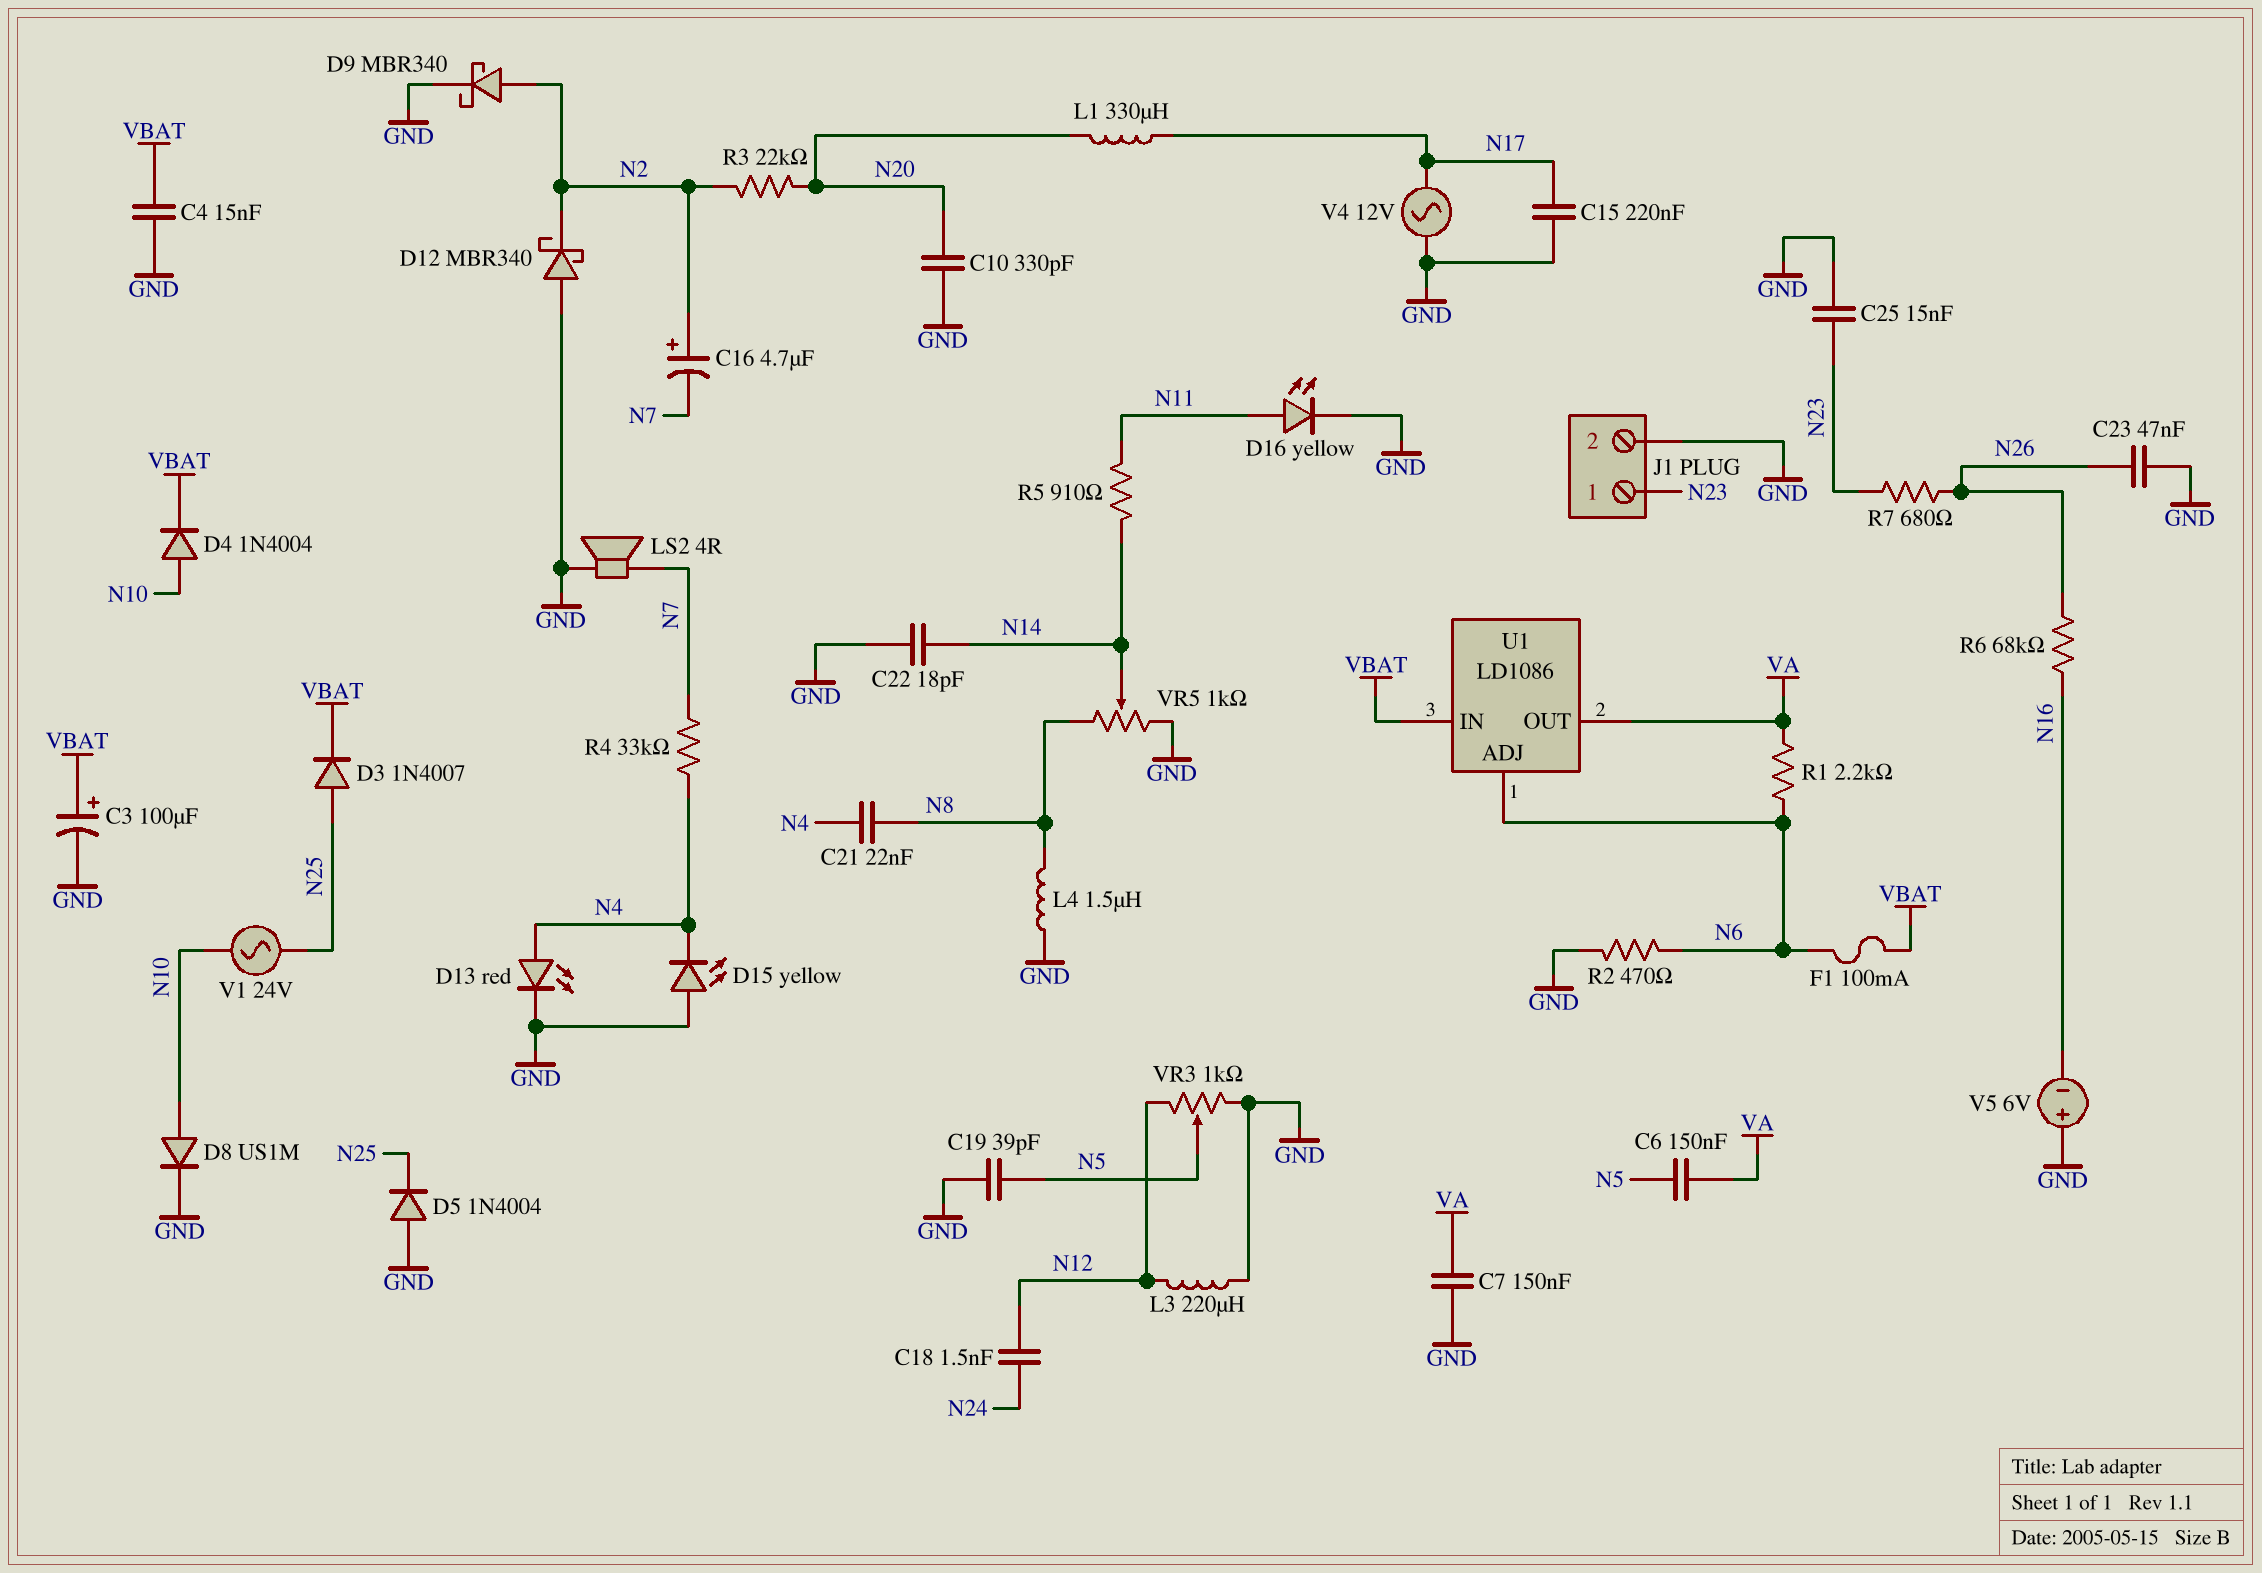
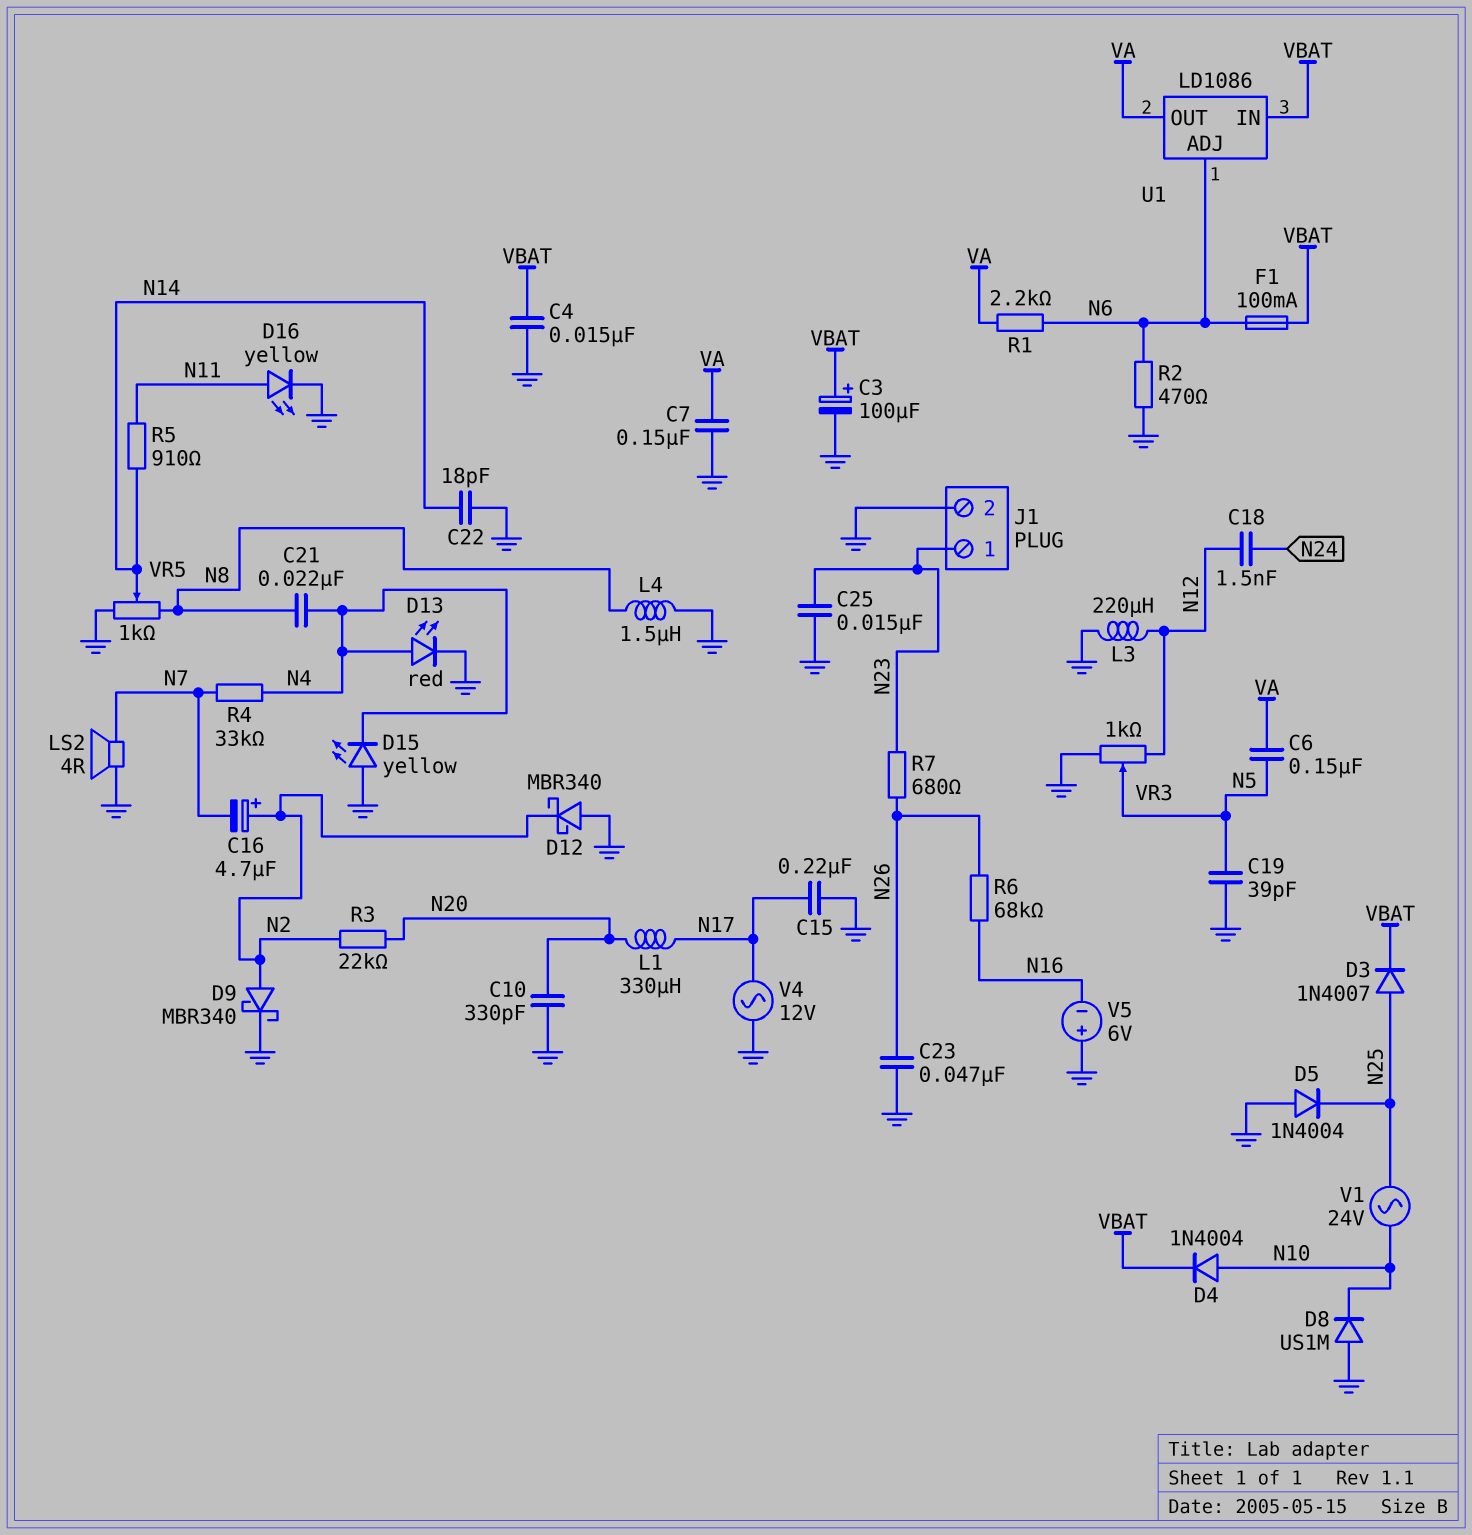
D8: diode US1M (A N10, K GND) -> diode US1M (A GND, K N10)

